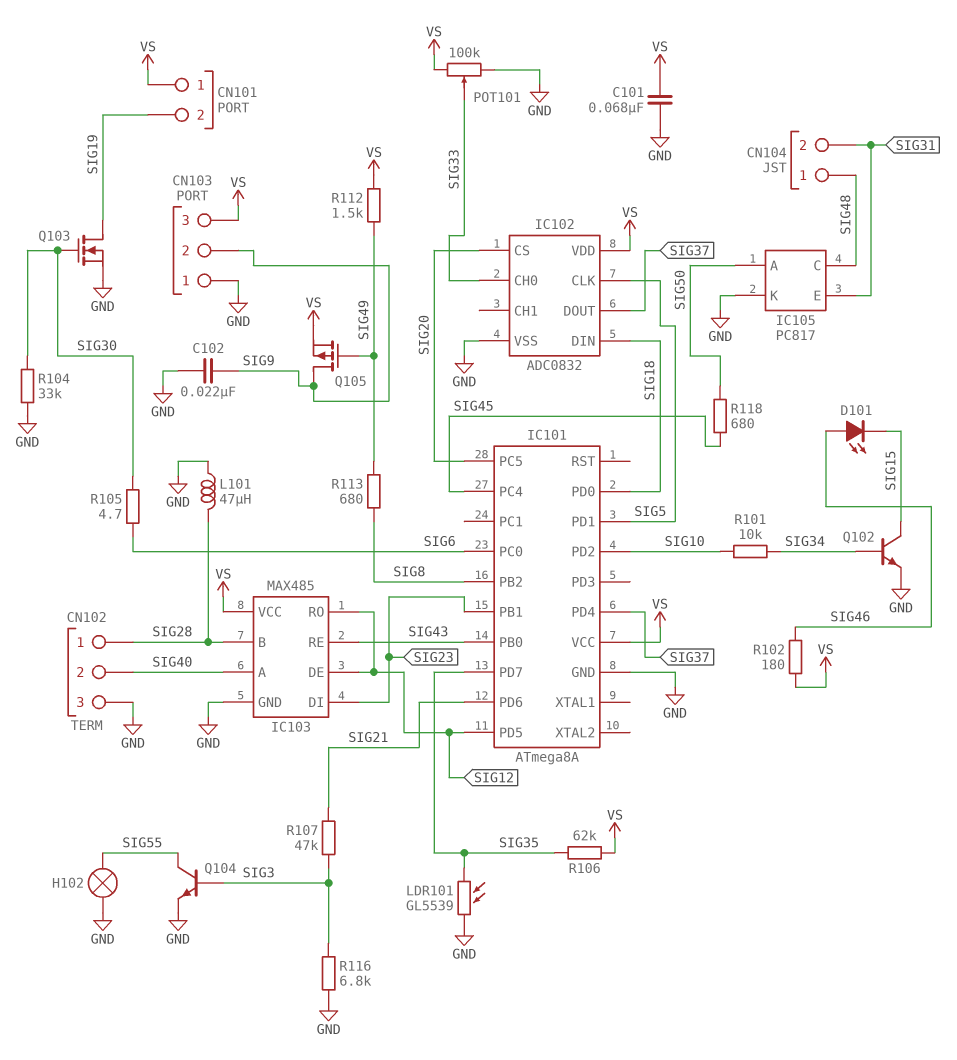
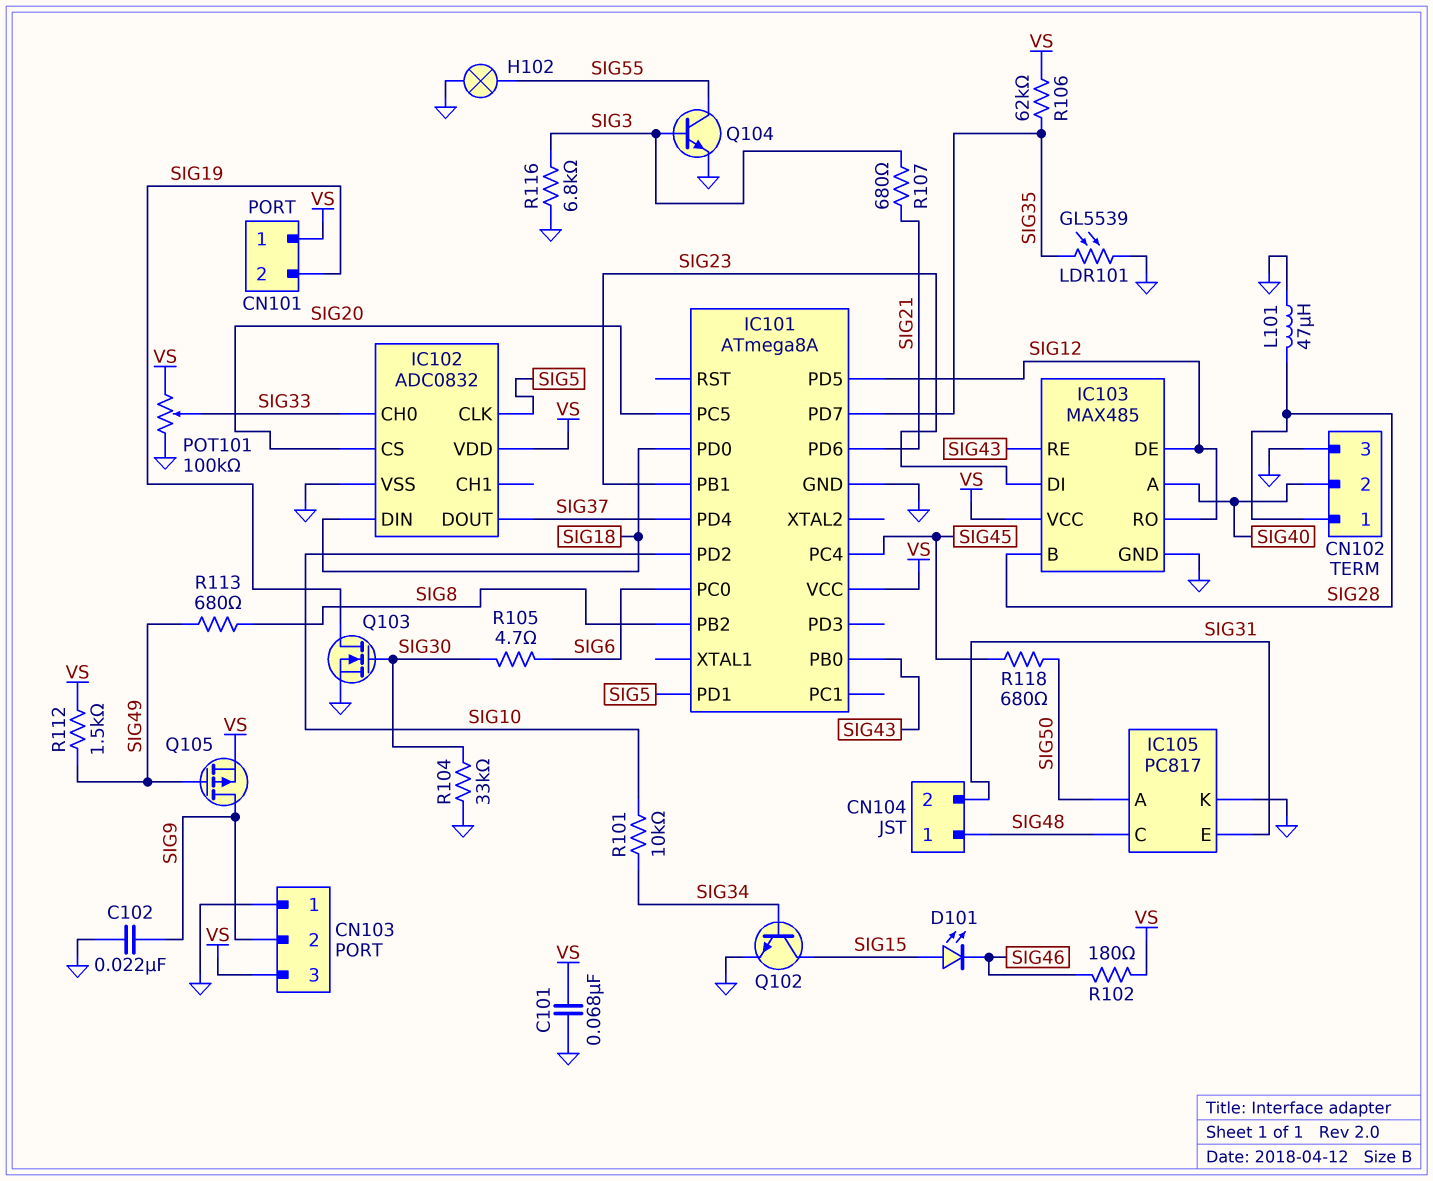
D101: LED (A SIG46, K SIG15) -> LED (A SIG15, K SIG46)
R107: 47k (SIG3, SIG21) -> 680 (SIG3, SIG21)

